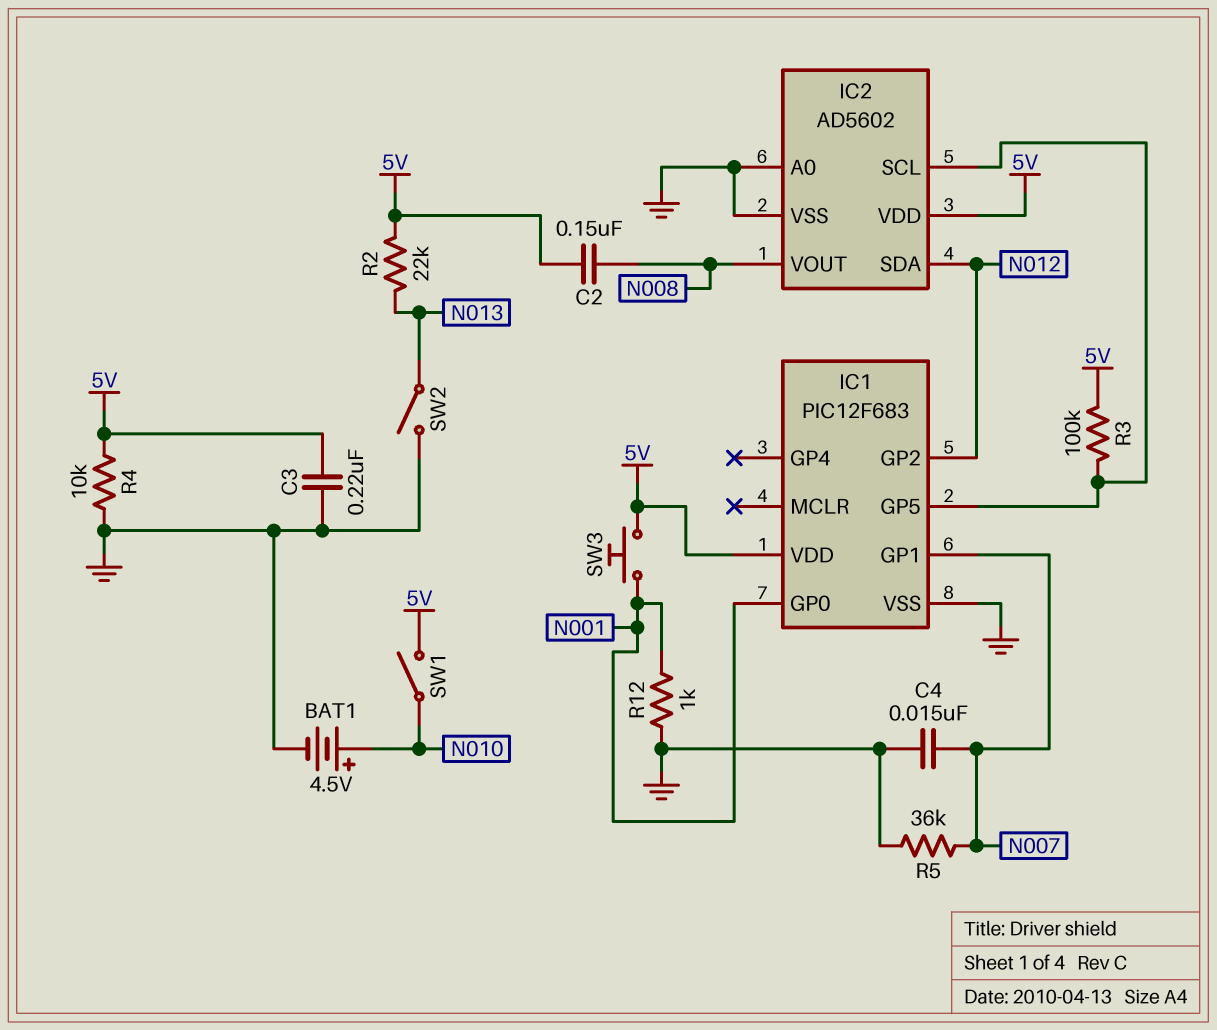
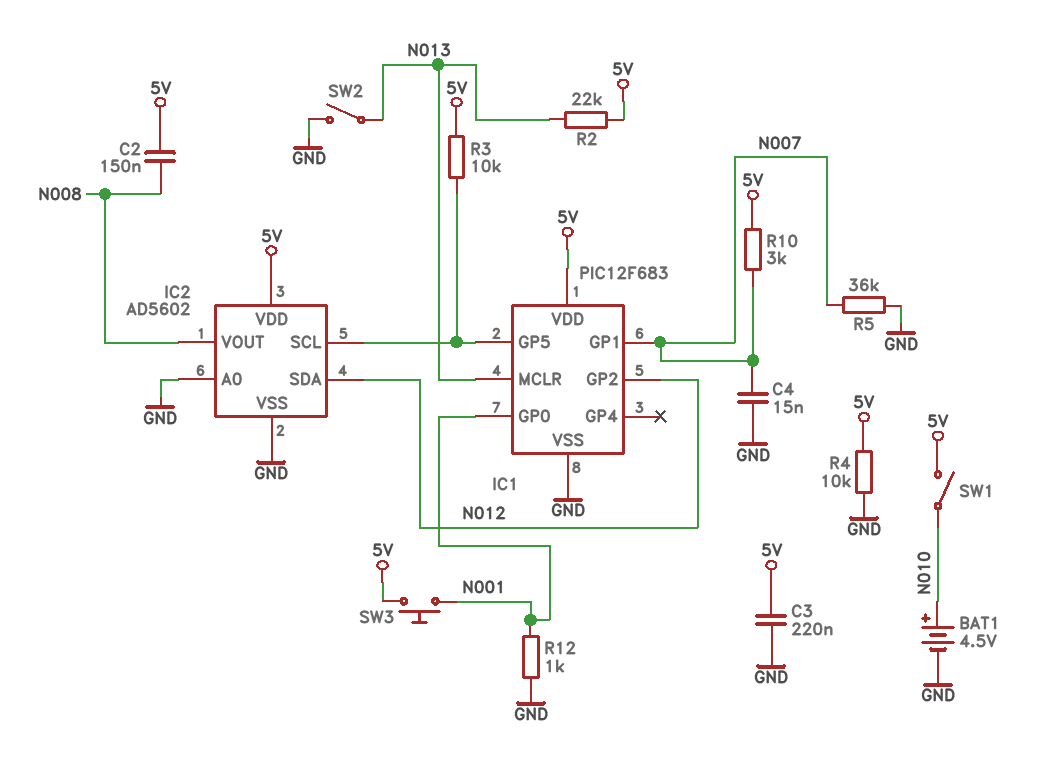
IC1 pin MCLR: none -> N013
R3: 100k (5V, IC1/GP5) -> 10k (5V, IC1/GP5)
R10: none -> 3k (5V, N007)

